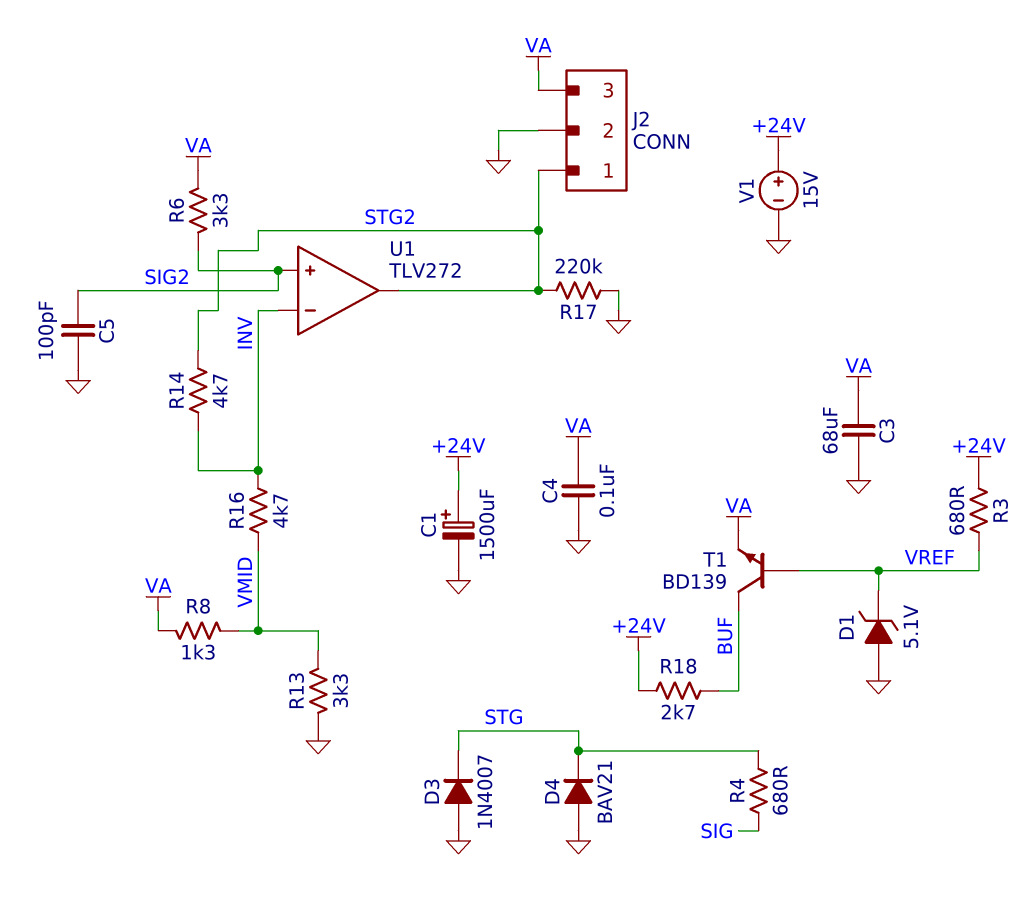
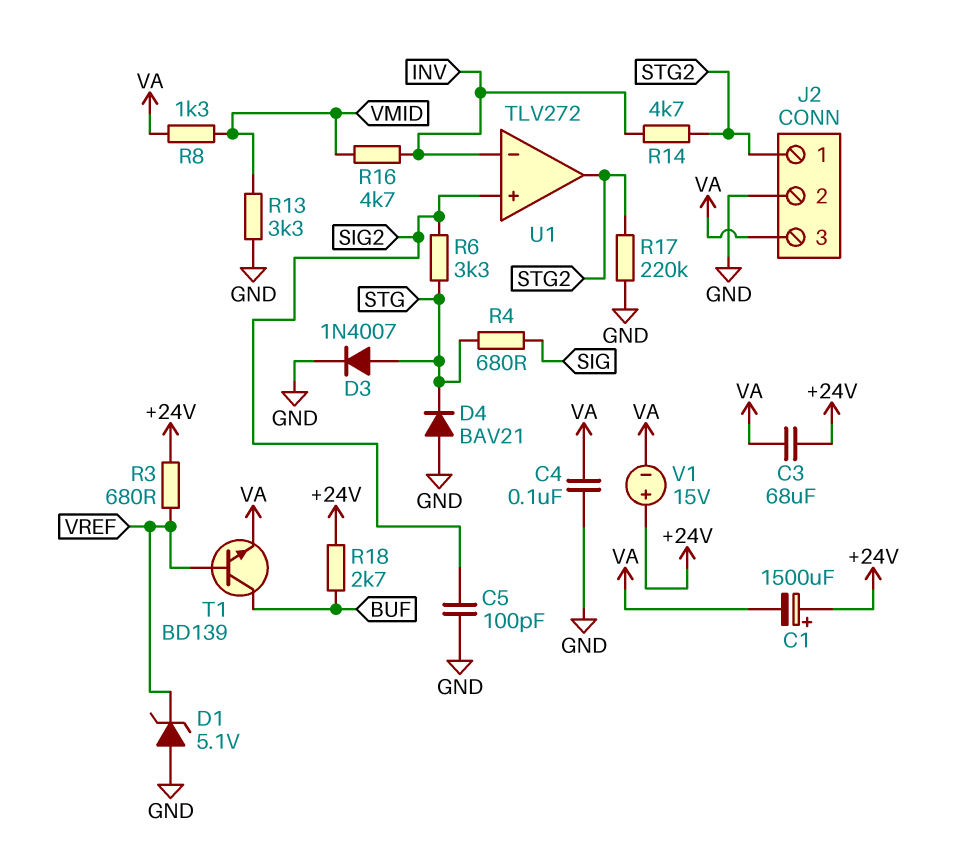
C1: 1500uF (plus +24V, minus GND) -> 1500uF (plus +24V, minus VA)
C3: 68uF (GND, VA) -> 68uF (+24V, VA)
D3: diode 1N4007 (A GND, K STG) -> diode 1N4007 (A STG, K GND)
R6: 3.3k (SIG2, VA) -> 3.3k (SIG2, STG)
V1: 15V (plus +24V, minus GND) -> 15V (plus +24V, minus VA)

